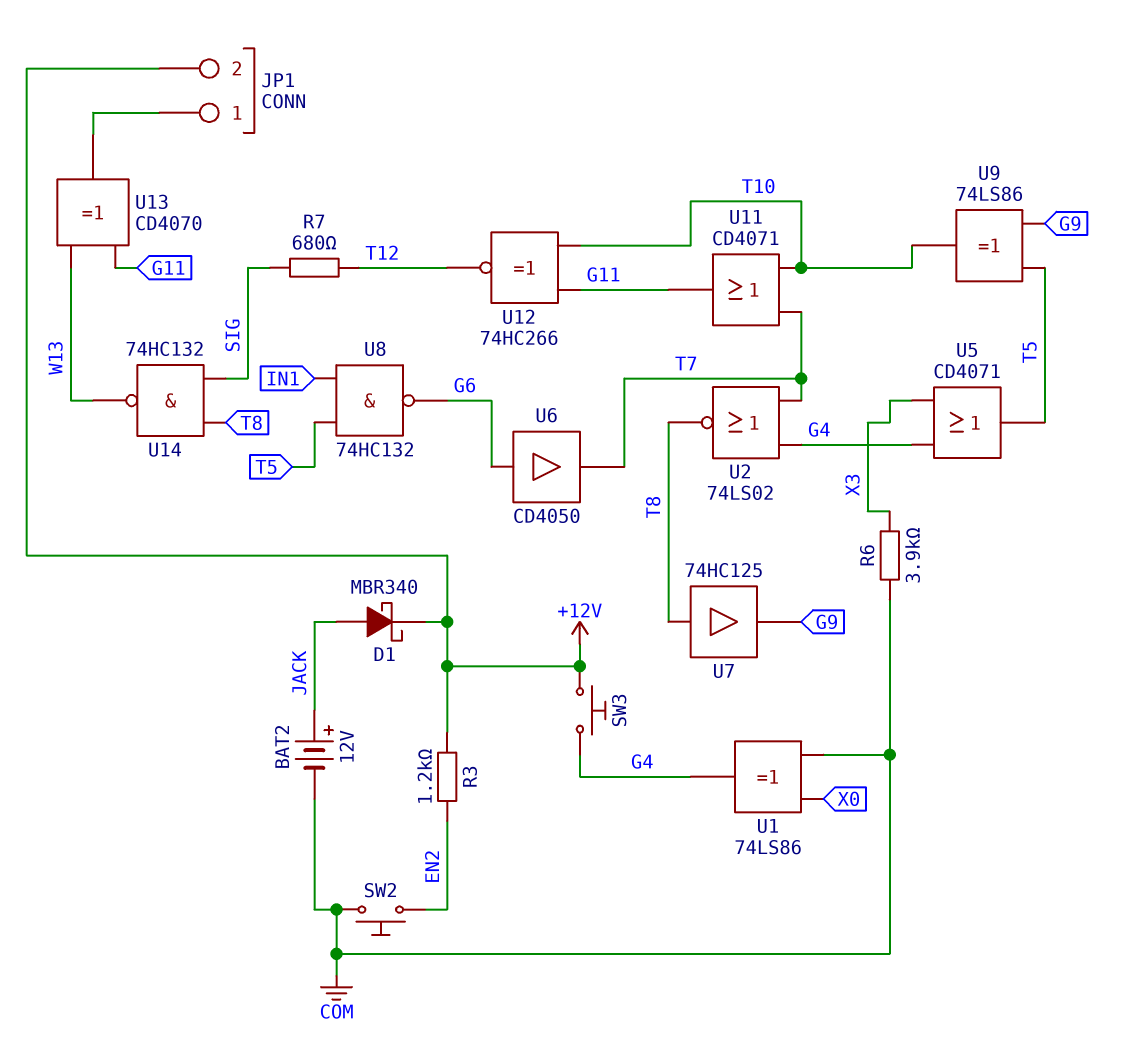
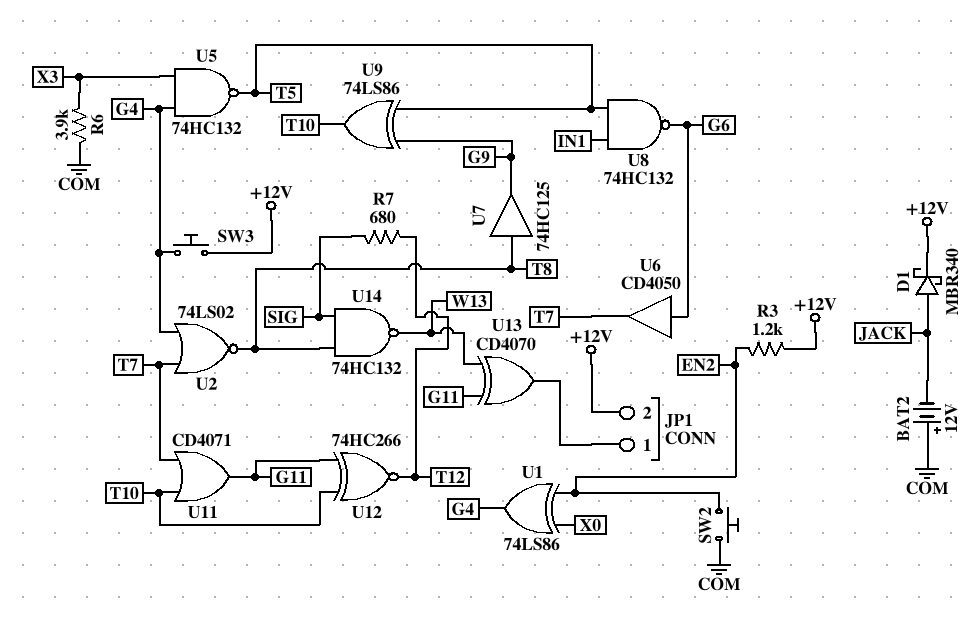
BAT2: 12V (plus JACK, minus COM) -> 12V (plus COM, minus JACK)
U1: XOR 74LS86 (in COM, in X0, out G4) -> XOR 74LS86 (in EN2, in X0, out G4)
U5: OR CD4071 (in G4, in X3, out T5) -> NAND 74HC132 (in G4, in X3, out T5)

